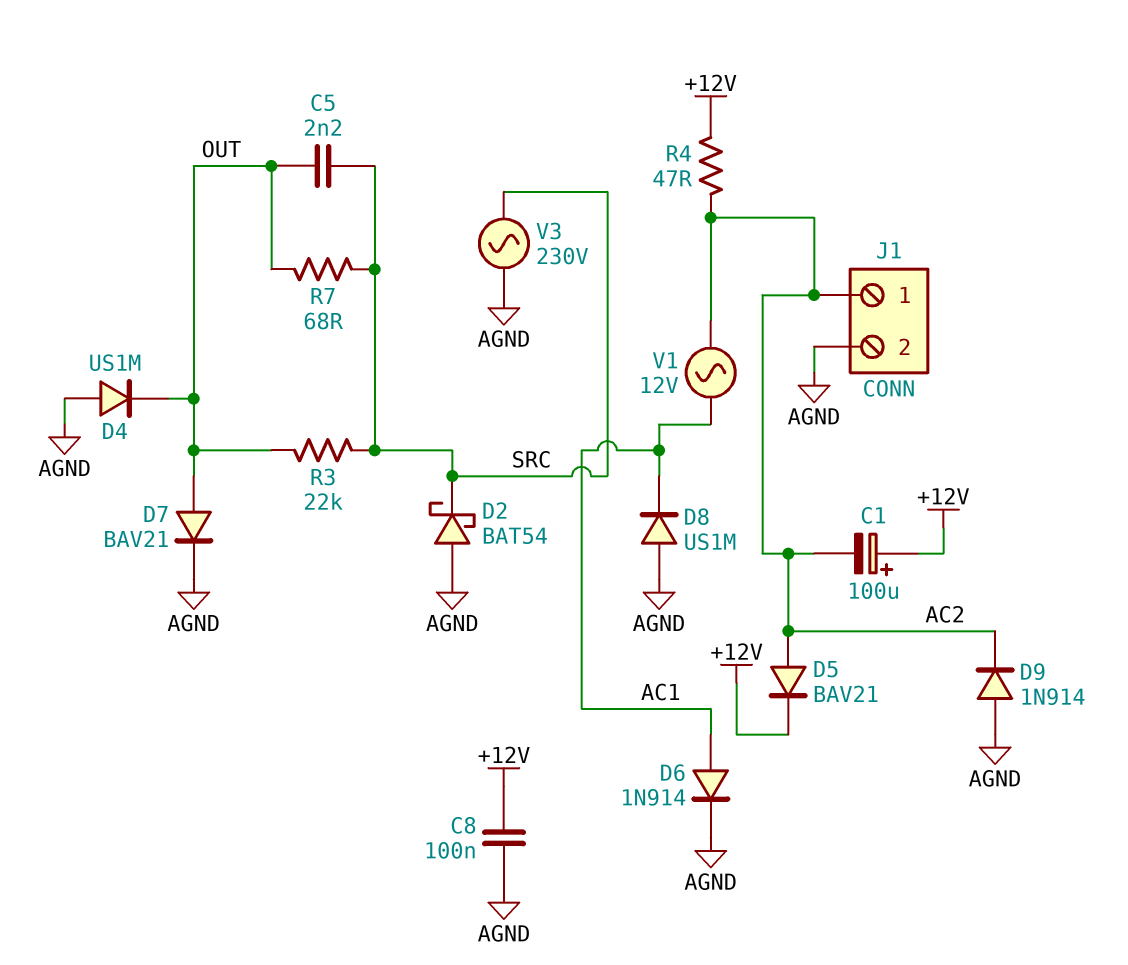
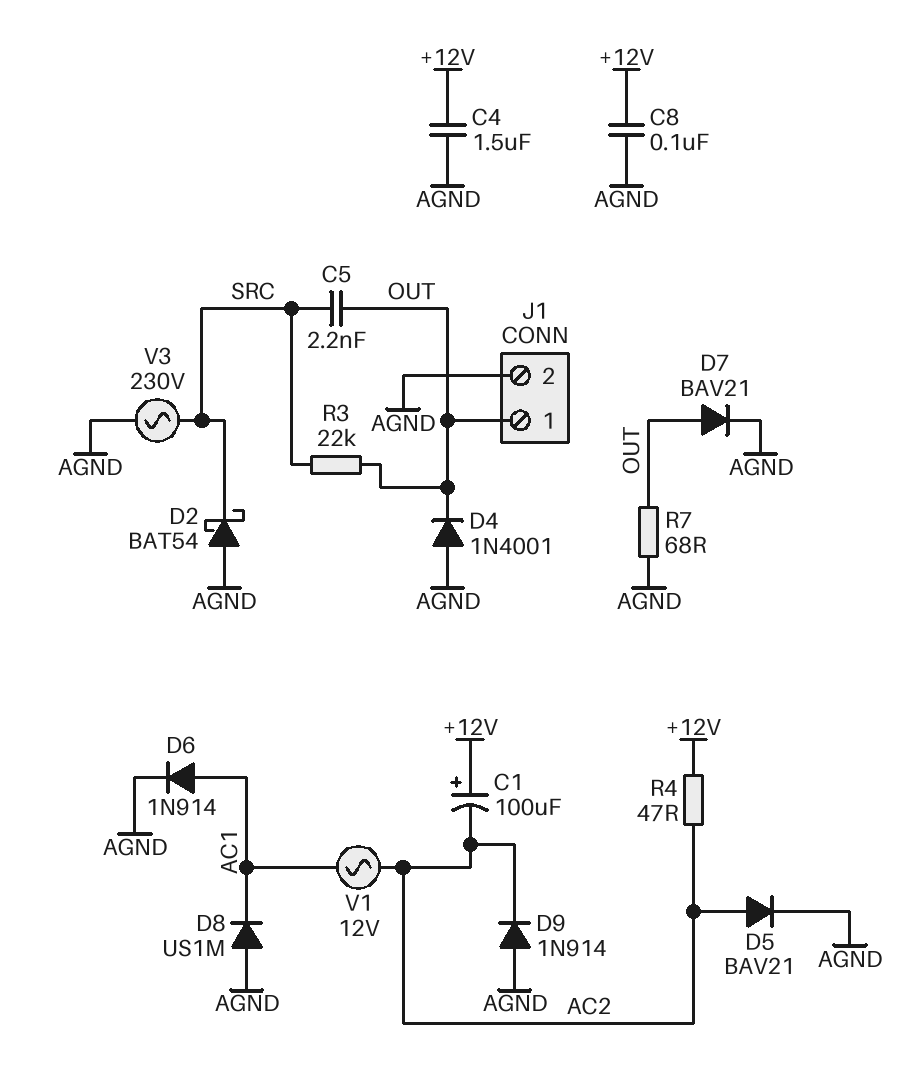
C4: none -> 1.5uF (+12V, AGND)
D4: diode US1M (A AGND, K OUT) -> diode 1N4001 (A AGND, K OUT)
D5: diode BAV21 (A AC2, K +12V) -> diode BAV21 (A AC2, K AGND)
J1 pin 1: AC2 -> OUT
R7: 68 (OUT, SRC) -> 68 (AGND, OUT)

